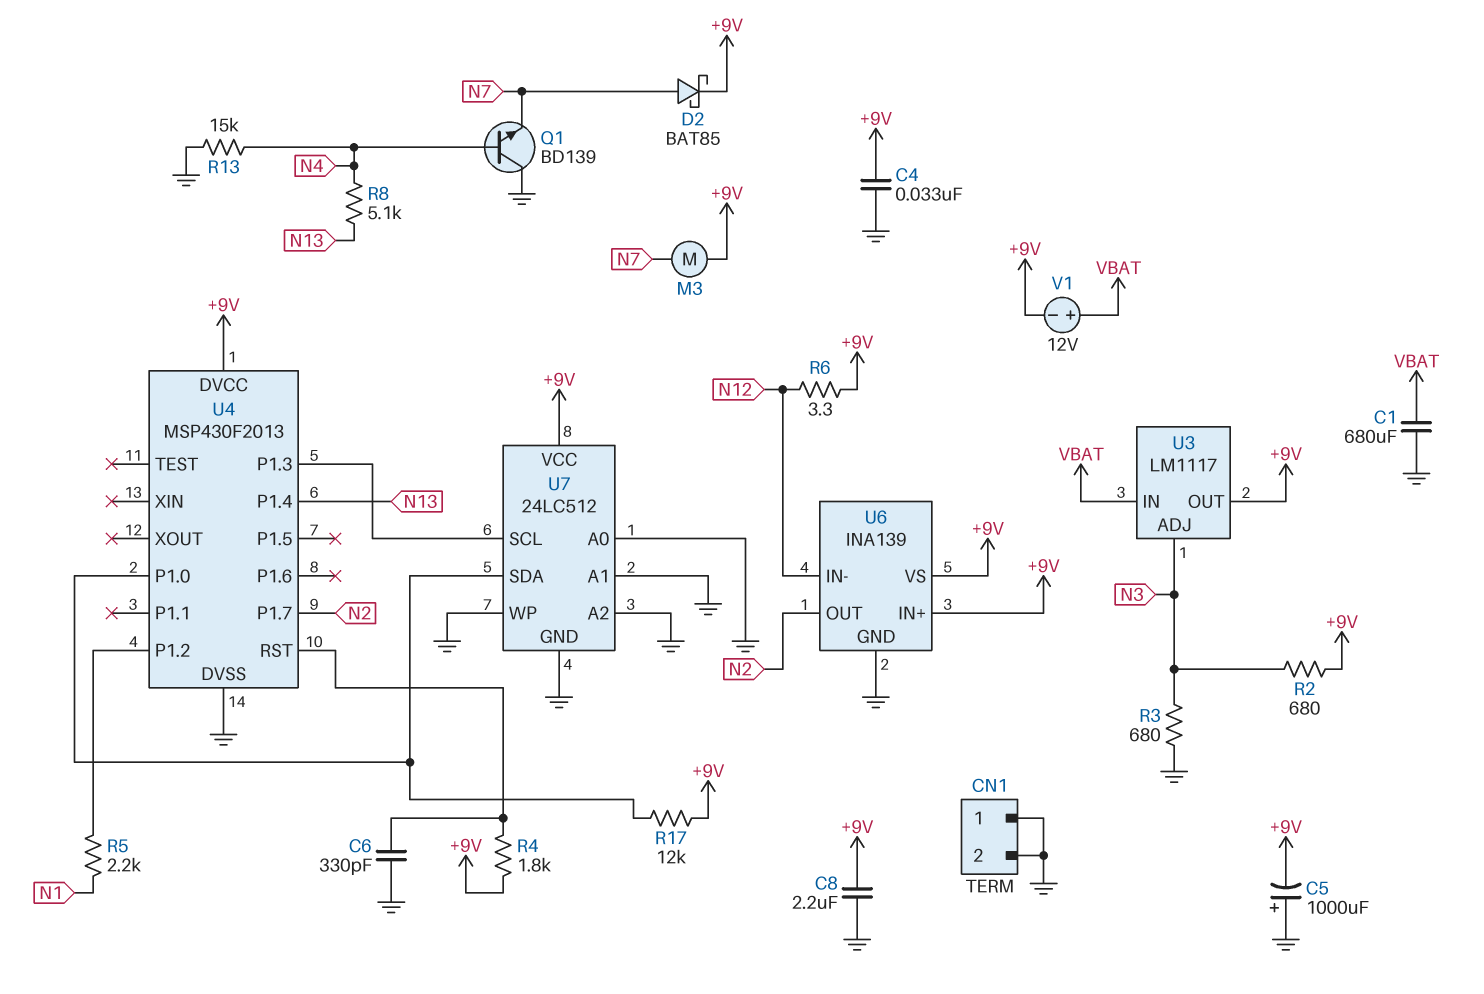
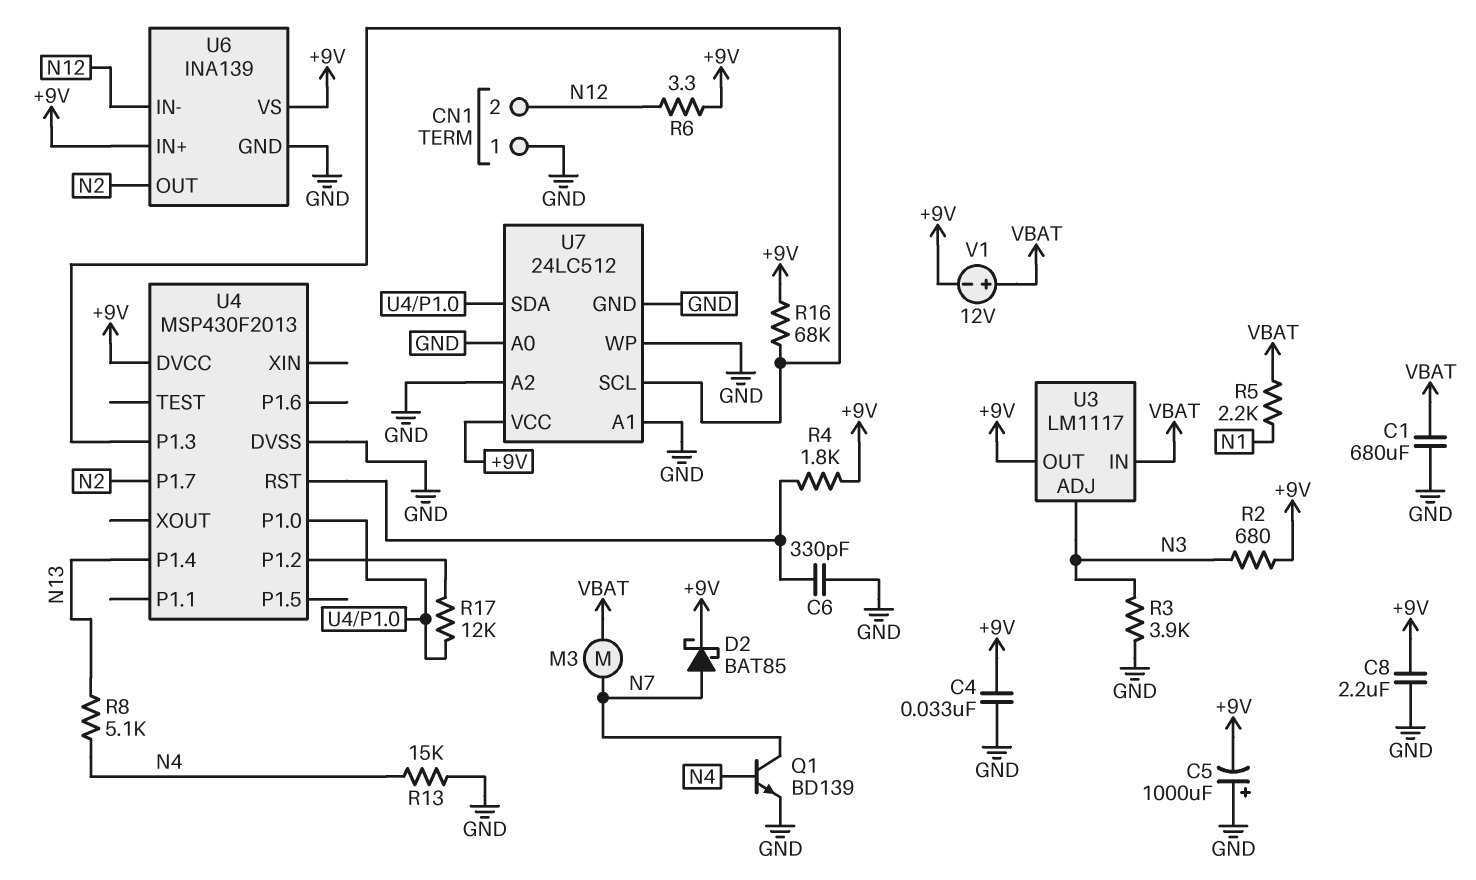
CN1 pin 2: GND -> N12
M3: motor (+9V, N7) -> motor (N7, VBAT)
Q1: NPN BD139 (B N4, C GND, E N7) -> NPN BD139 (B N4, C N7, E GND)
R3: 680 (GND, N3) -> 3.9k (GND, N3)
R5: 2.2k (N1, U4/P1.2) -> 2.2k (N1, VBAT)
R16: none -> 68k (+9V, U4/P1.3)
R17: 12k (+9V, U4/P1.0) -> 12k (U4/P1.0, U4/P1.2)

